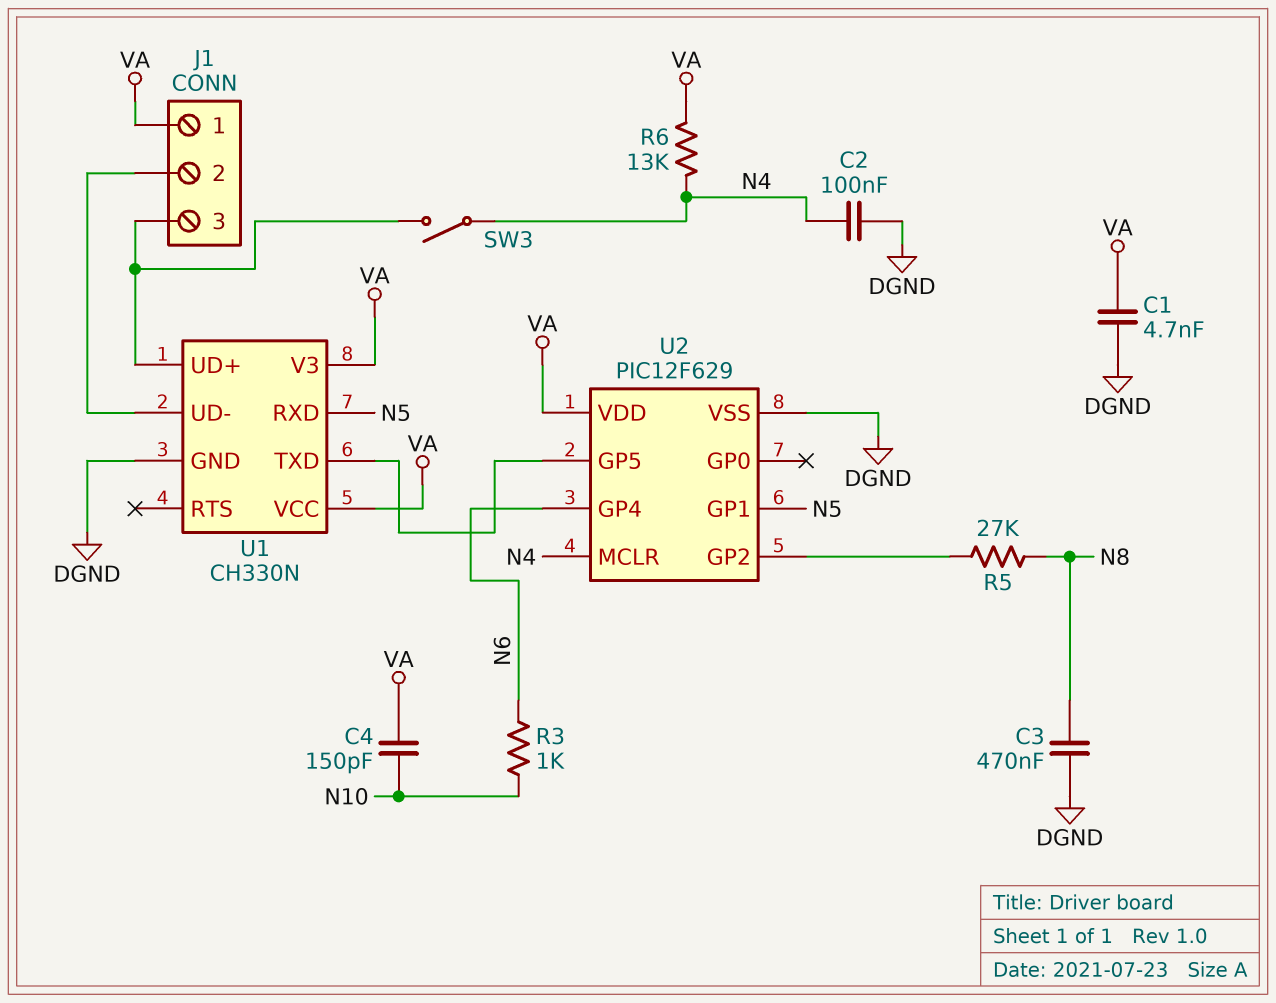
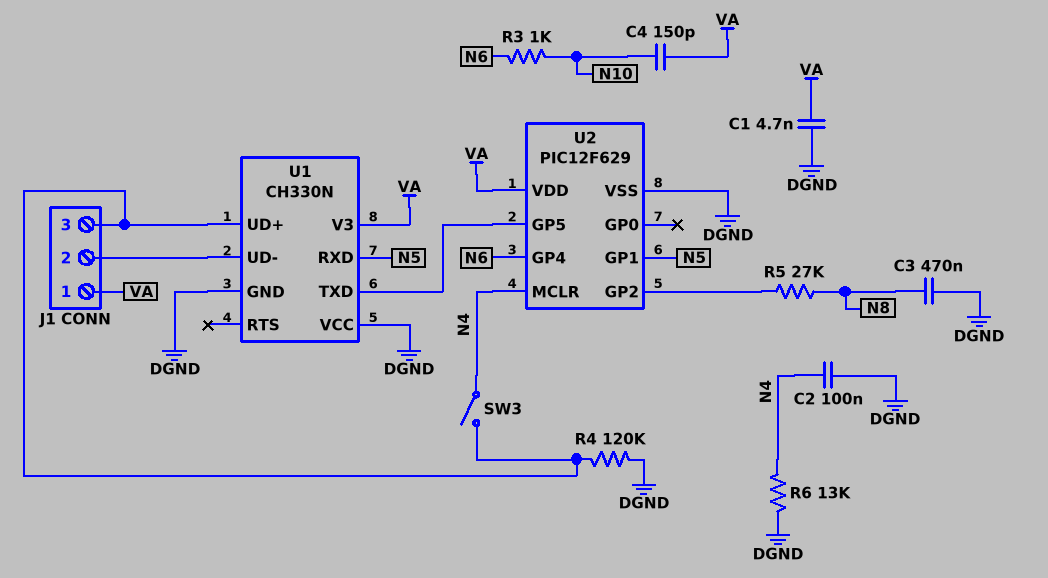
R4: none -> 120k (DGND, J1/3)
R6: 13k (N4, VA) -> 13k (DGND, N4)
U1 pin VCC: VA -> DGND

